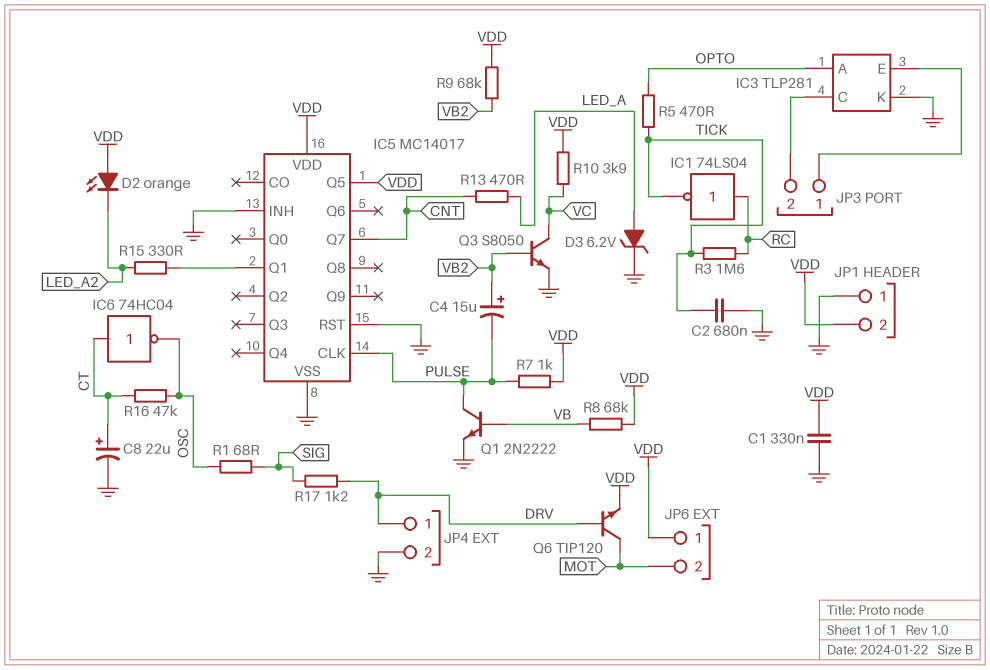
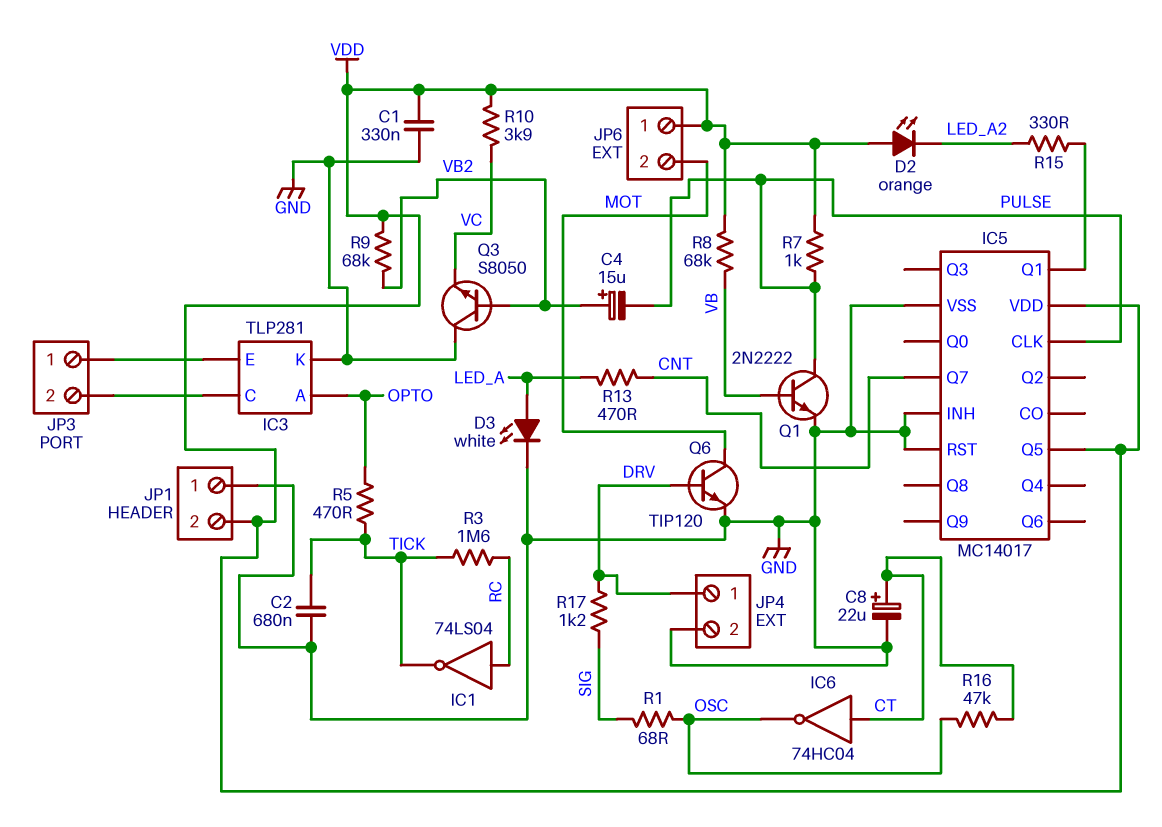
D3: zener 6.2V (A LED_A, K GND) -> LED white (A LED_A, K GND)
Q3: NPN S8050 (B VB2, C VC, E GND) -> NPN S8050 (B VB2, C GND, E VC)
Q6: NPN TIP120 (B DRV, C MOT, E VDD) -> NPN TIP120 (B DRV, C MOT, E GND)

